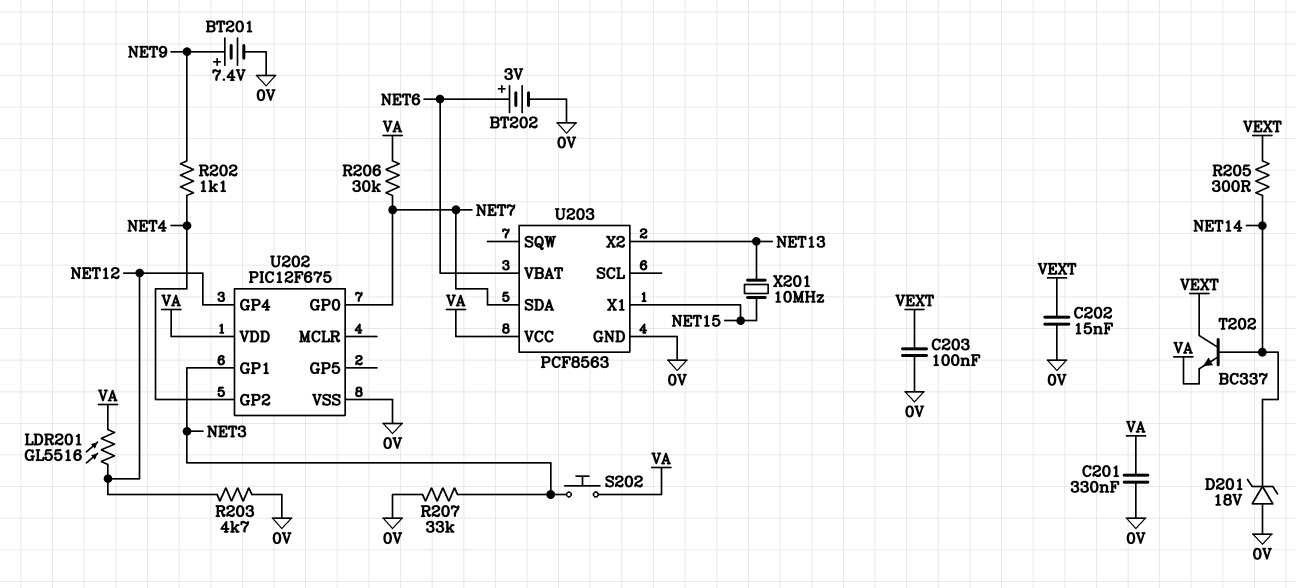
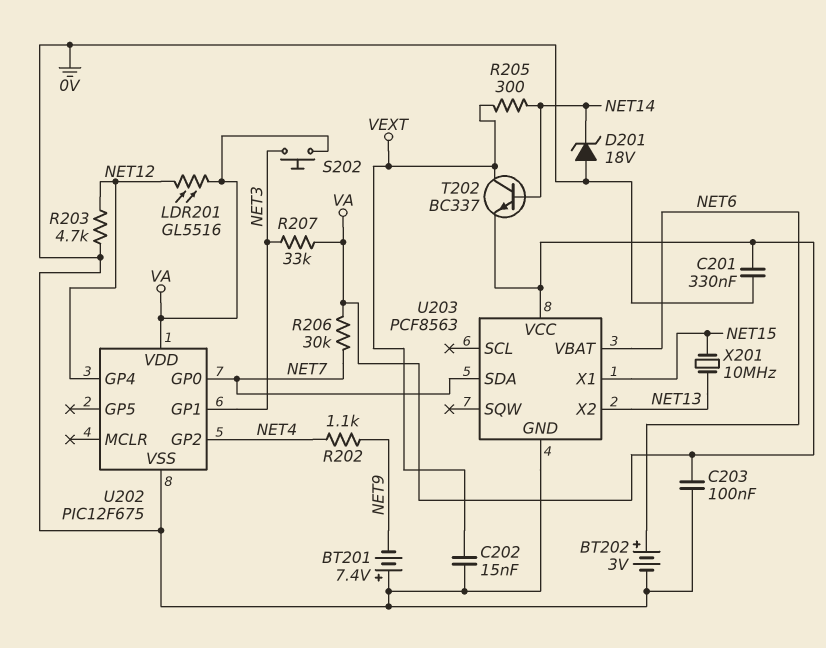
BT201: 7.4V (plus NET9, minus 0V) -> 7.4V (plus 0V, minus NET9)
C203: 100nF (0V, VEXT) -> 100nF (0V, VA)
R207: 33k (0V, NET3) -> 33k (NET3, VA)

